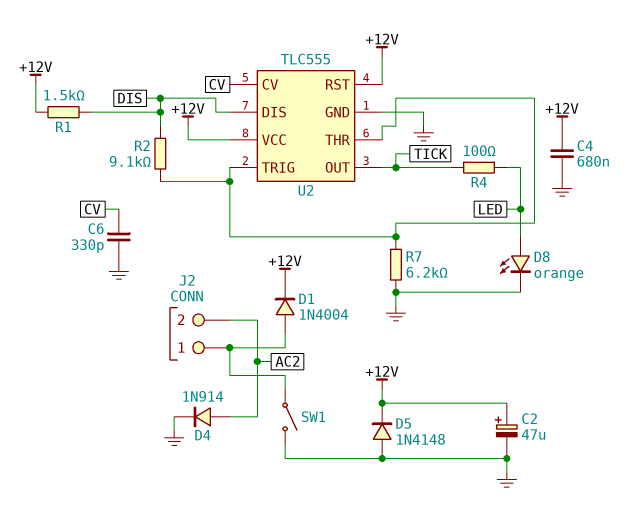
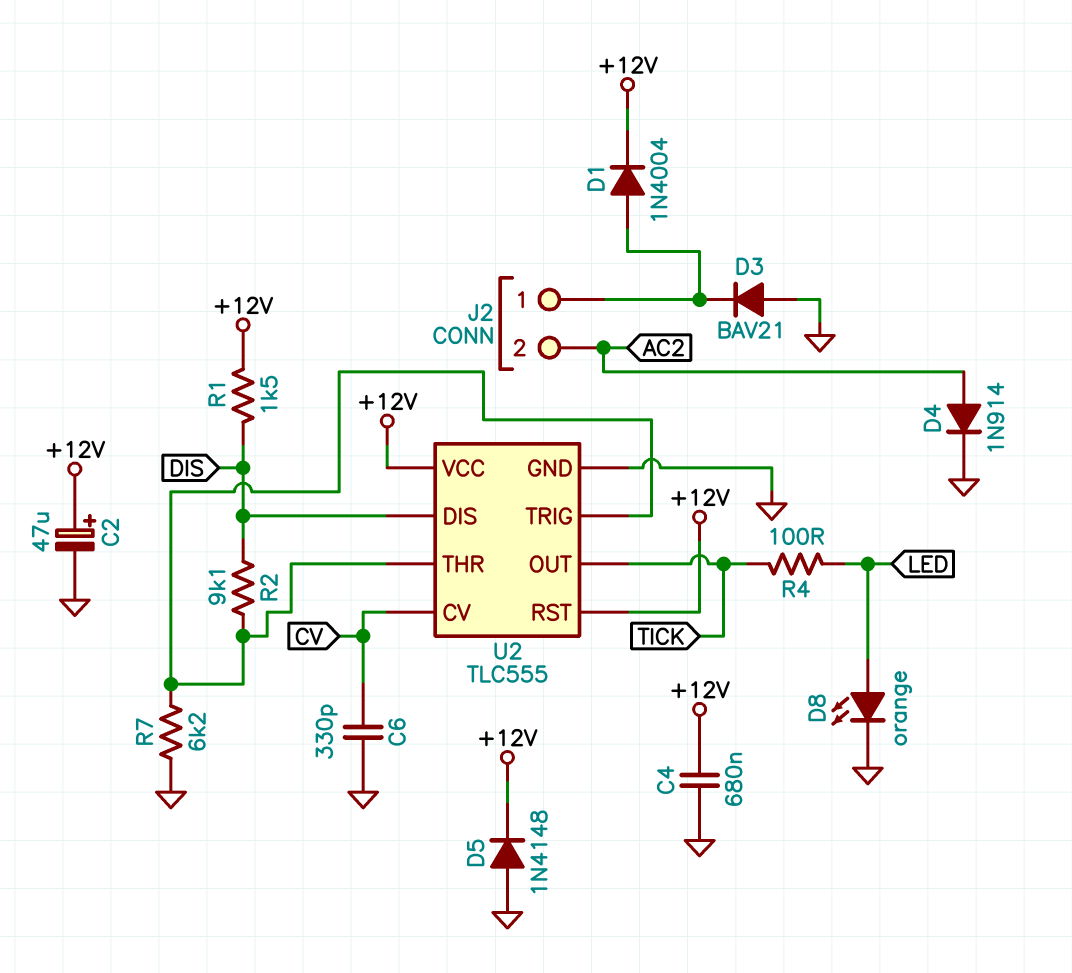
D3: none -> diode BAV21 (A GND, K J2/1)
SW1: switch (GND, J2/1) -> none

